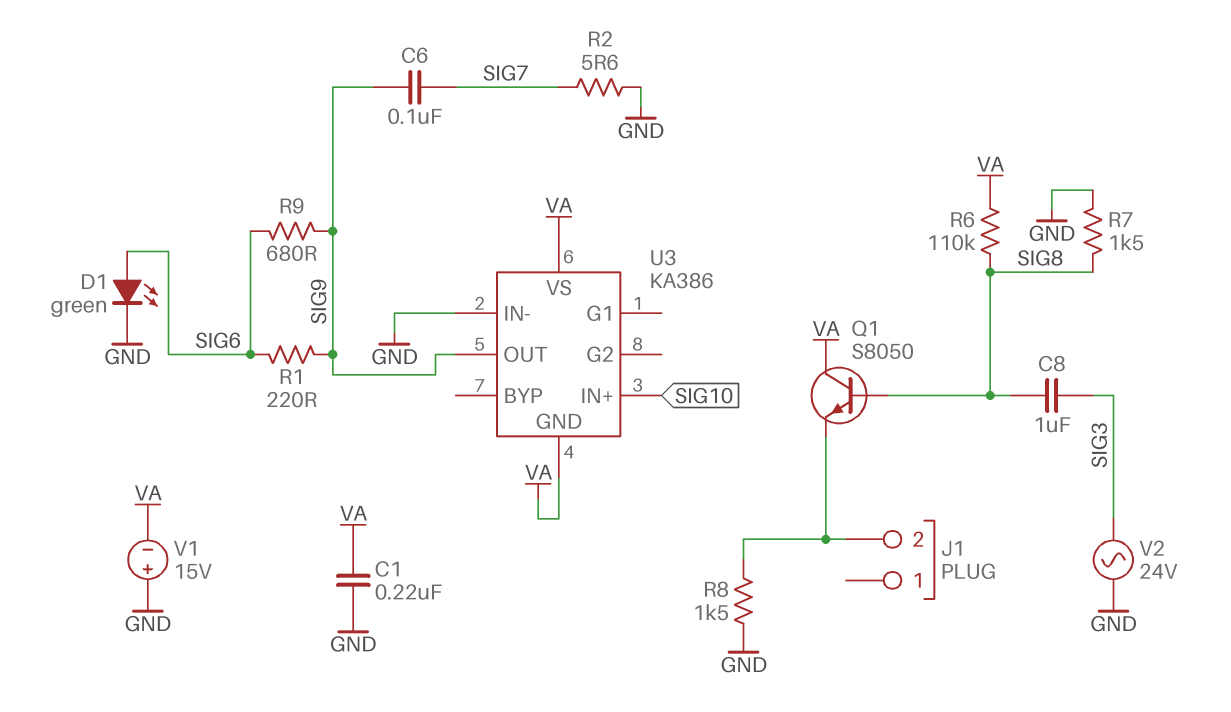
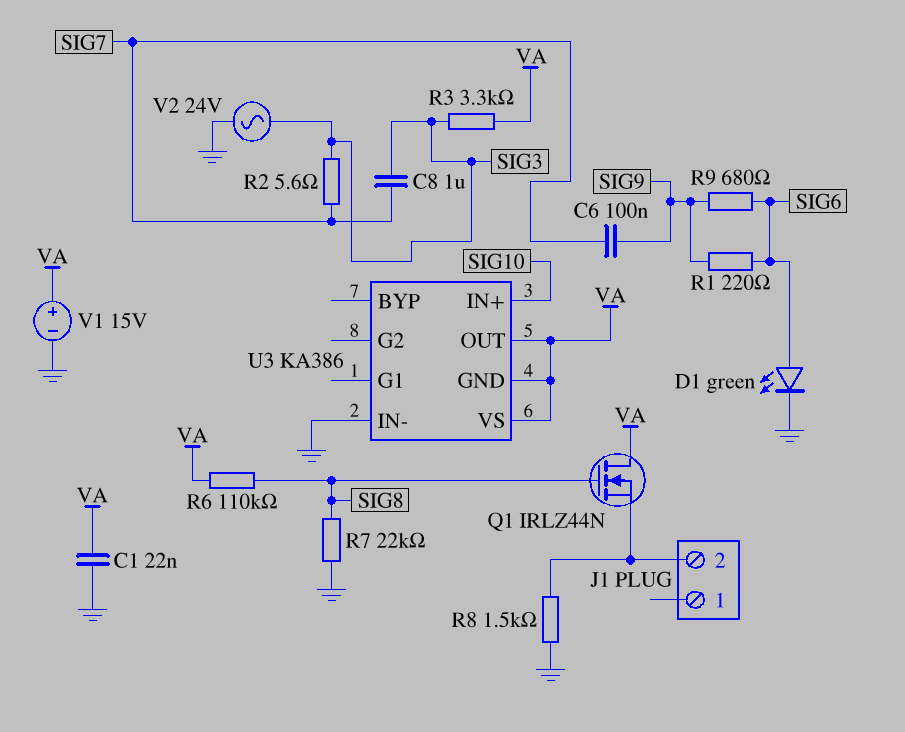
C1: 220nF (GND, VA) -> 22nF (GND, VA)
C8: 1uF (SIG3, SIG8) -> 1uF (SIG3, SIG7)
Q1: NPN S8050 (B SIG8, C VA, E J1/2) -> NMOS IRLZ44N (G SIG8, D VA, S J1/2)
R2: 5.6 (GND, SIG7) -> 5.6 (SIG3, SIG7)
R3: none -> 3.3k (SIG3, VA)
R7: 1.5k (GND, SIG8) -> 22k (GND, SIG8)
U3 pin OUT: SIG9 -> VA
V1: 15V (plus GND, minus VA) -> 15V (plus VA, minus GND)

